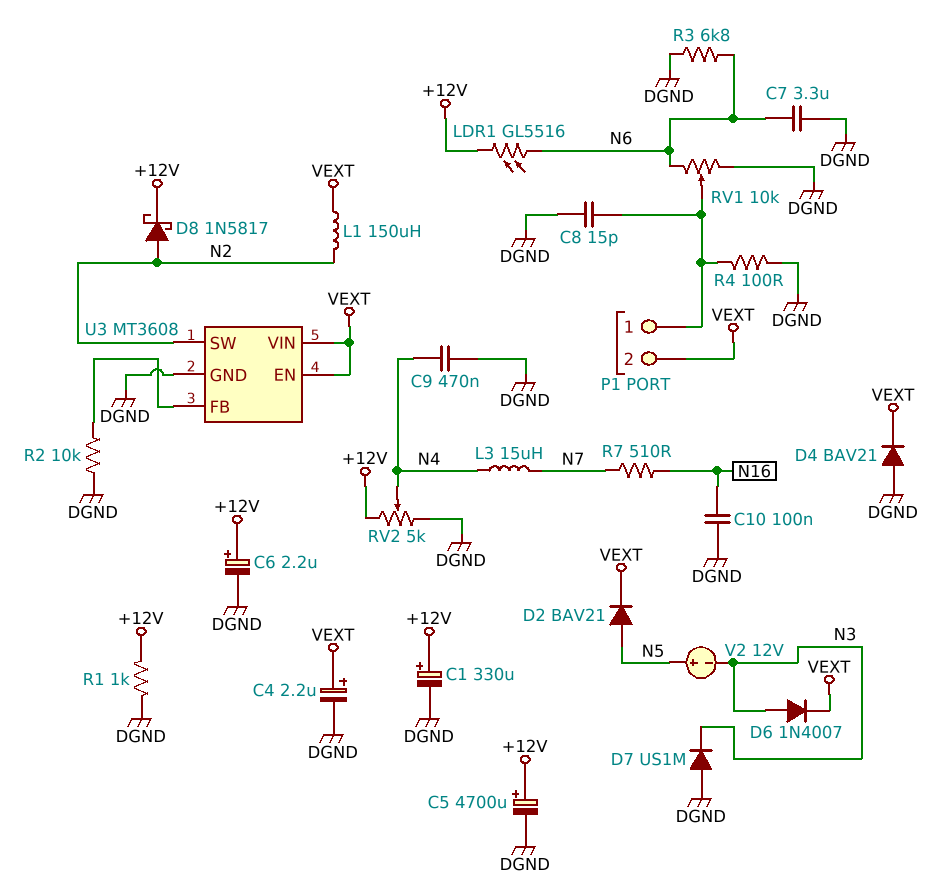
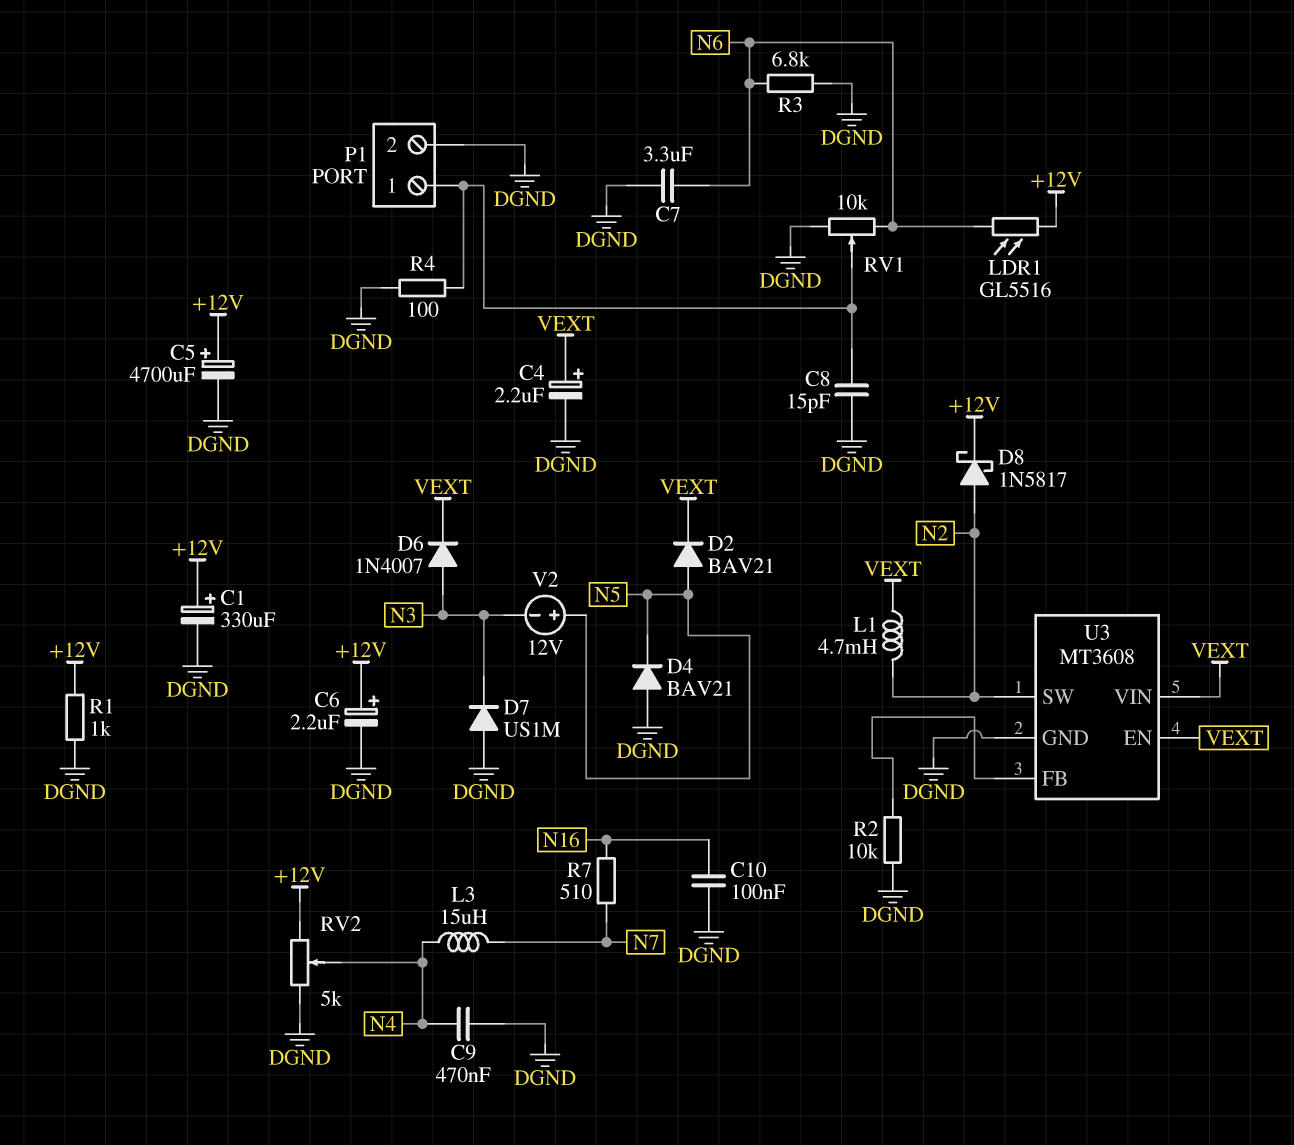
D4: diode BAV21 (A DGND, K VEXT) -> diode BAV21 (A DGND, K N5)
L1: 150uH (N2, VEXT) -> 4.7mH (N2, VEXT)
P1 pin 2: VEXT -> DGND

